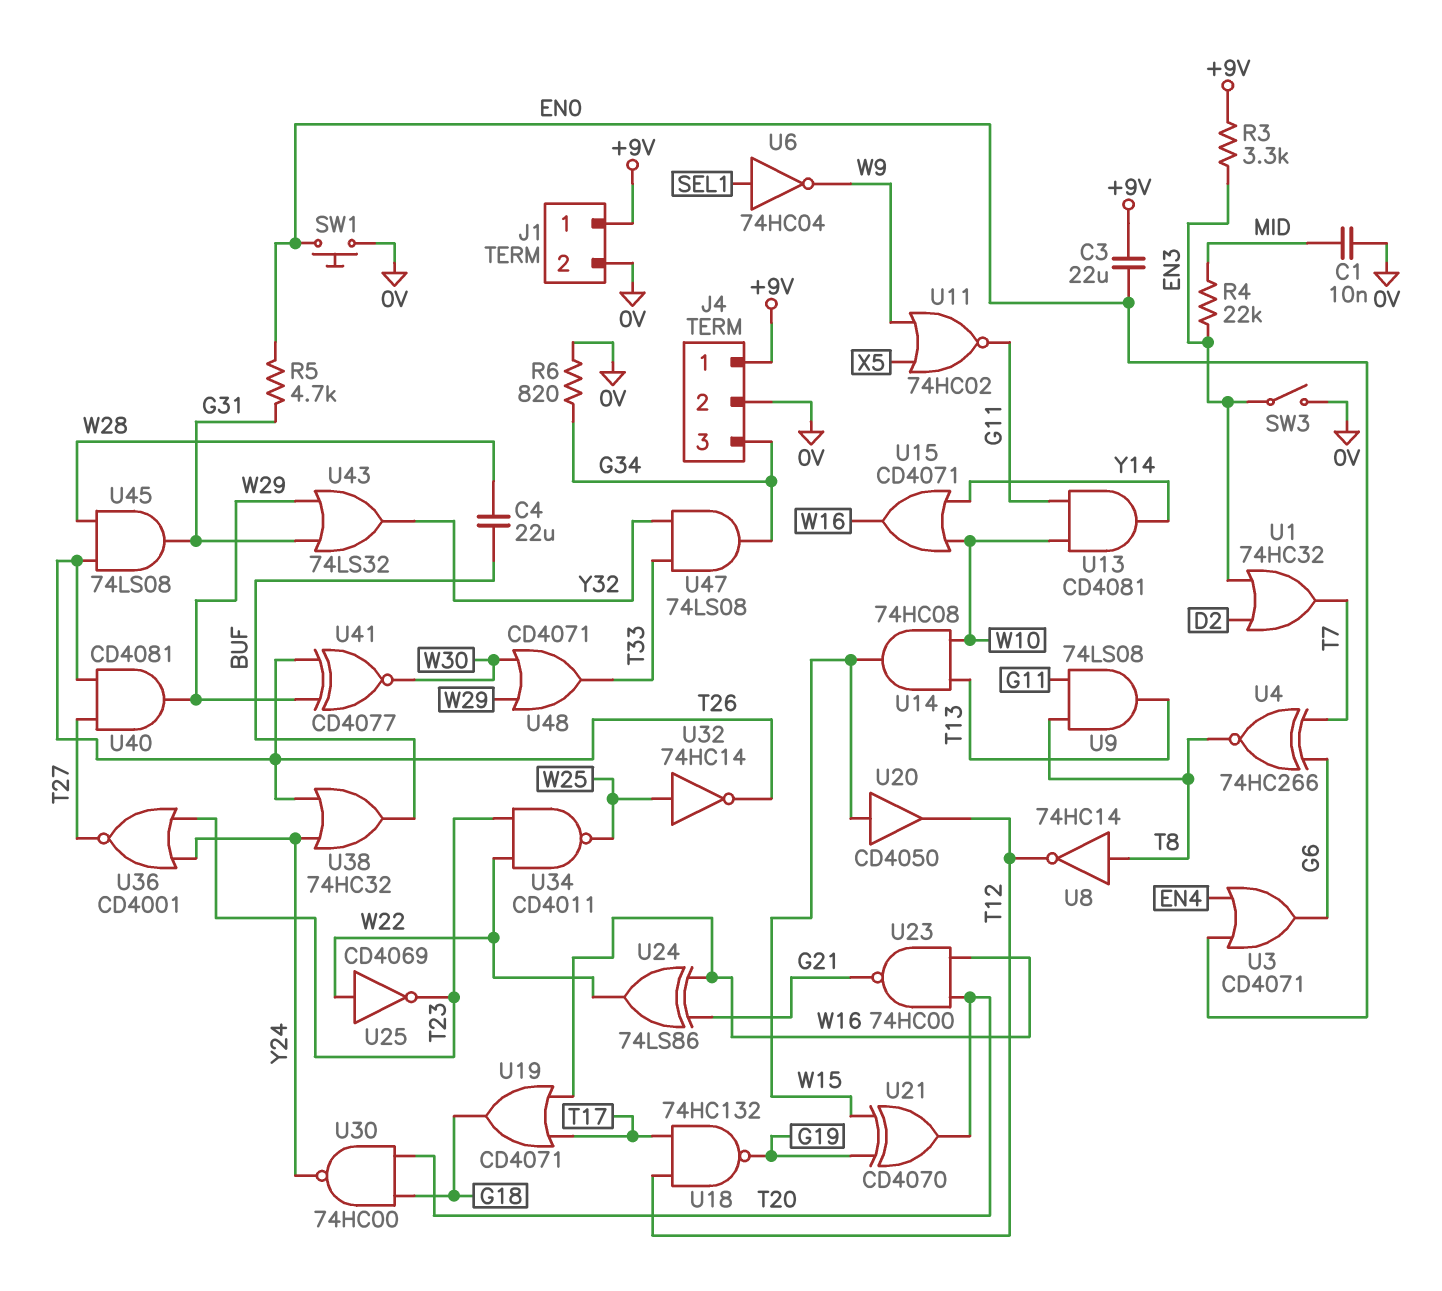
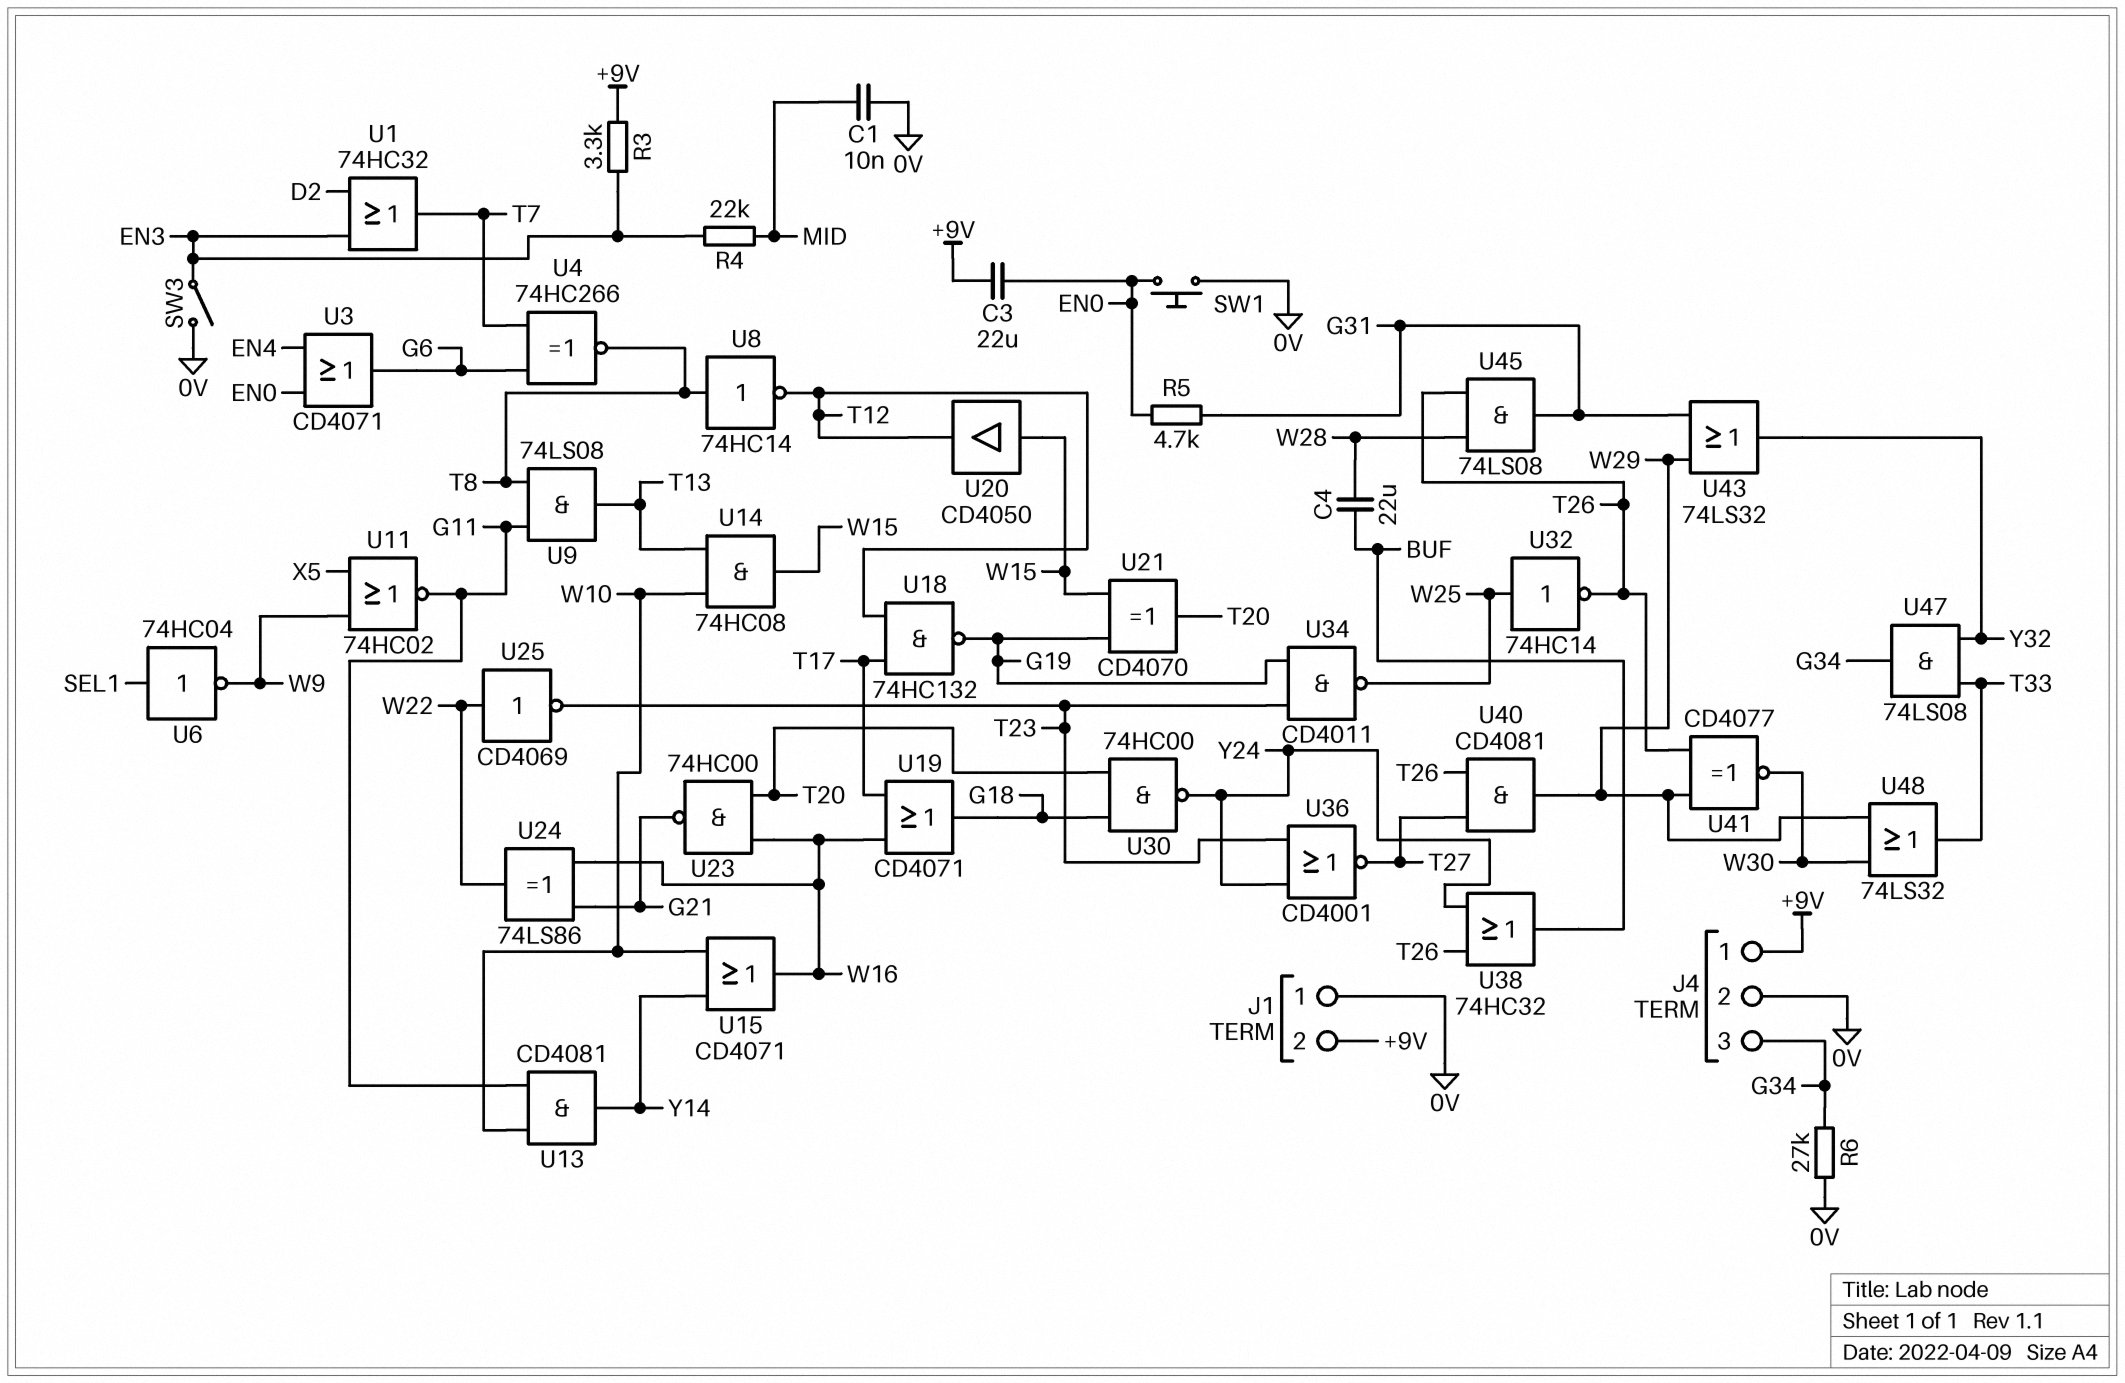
J1 pin 1: +9V -> 0V
J1 pin 2: 0V -> +9V
R6: 820 (0V, G34) -> 27k (0V, G34)
U34: NAND CD4011 (in T23, in W22, out W25) -> NAND CD4011 (in G19, in T23, out W25)
U48: OR CD4071 (in W29, in W30, out T33) -> OR 74LS32 (in W29, in W30, out T33)

